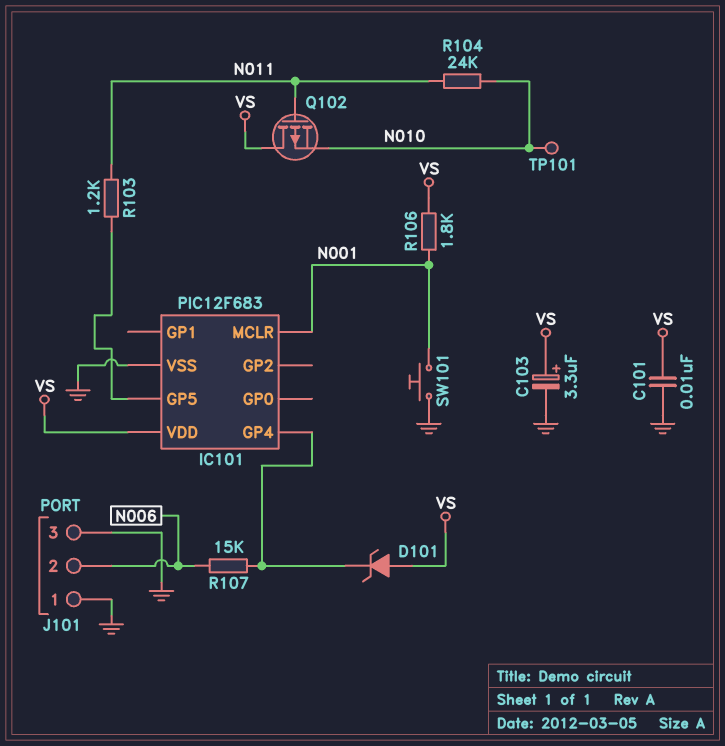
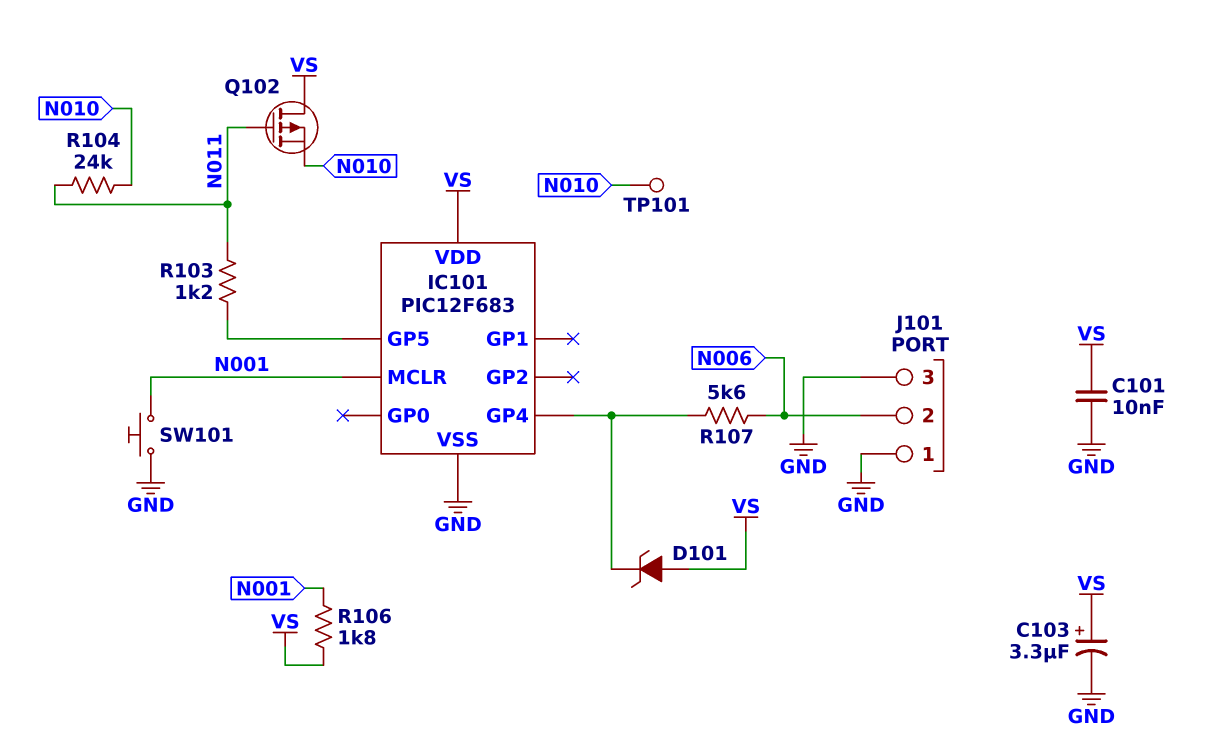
R107: 15k (IC101/GP4, N006) -> 5.6k (IC101/GP4, N006)

